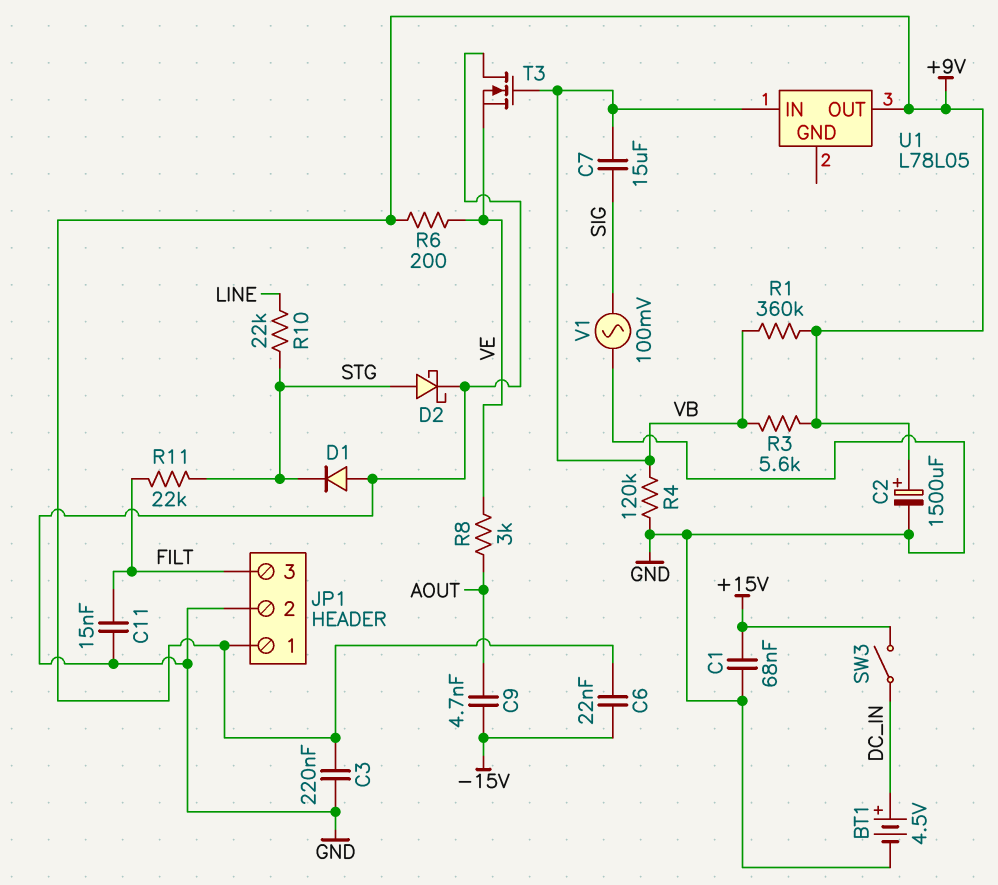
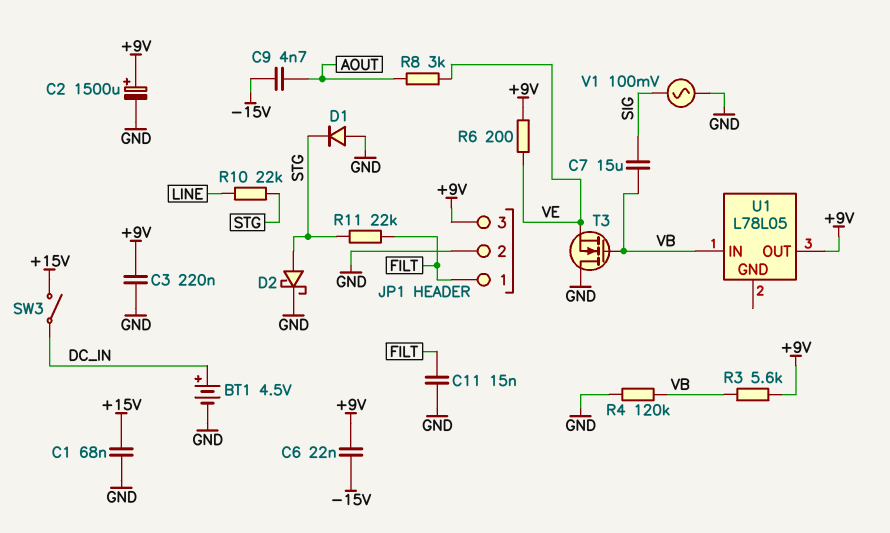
JP1 pin 1: +9V -> FILT
JP1 pin 3: FILT -> +9V
R1: 360k (+9V, VB) -> none

